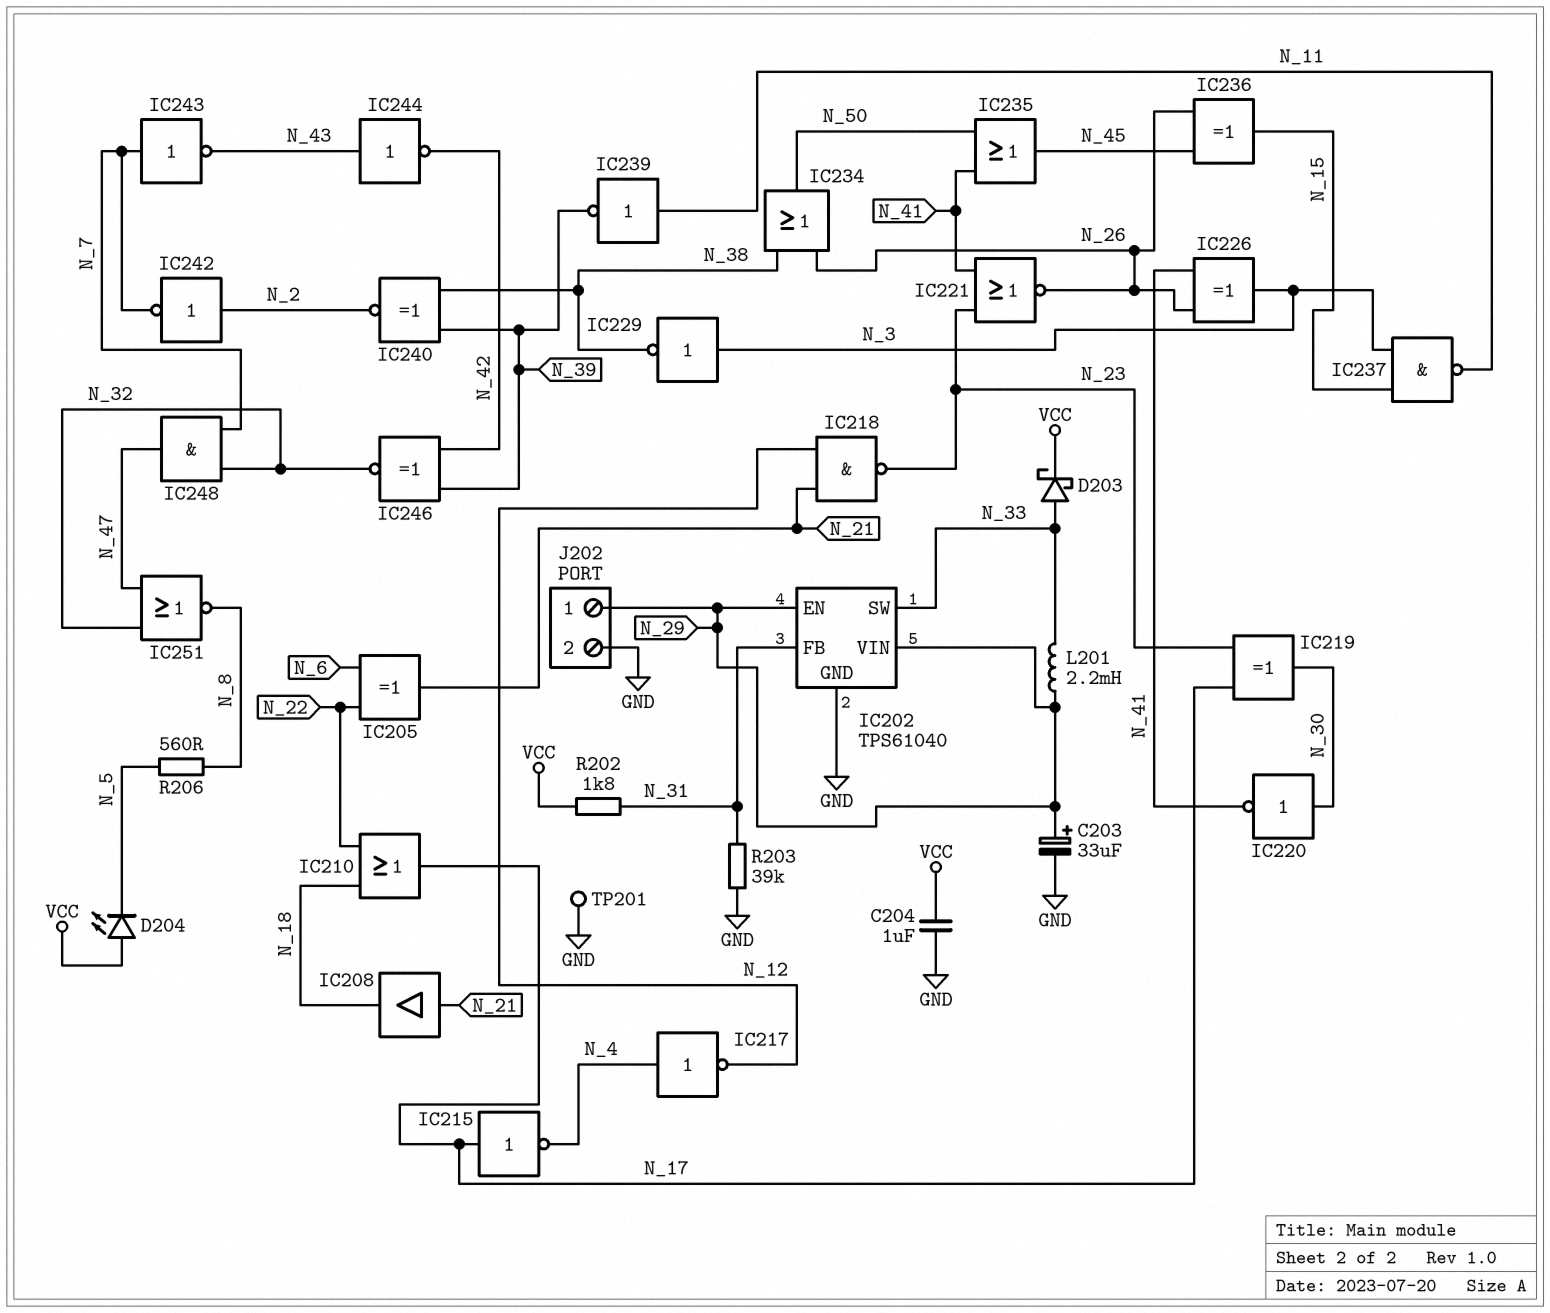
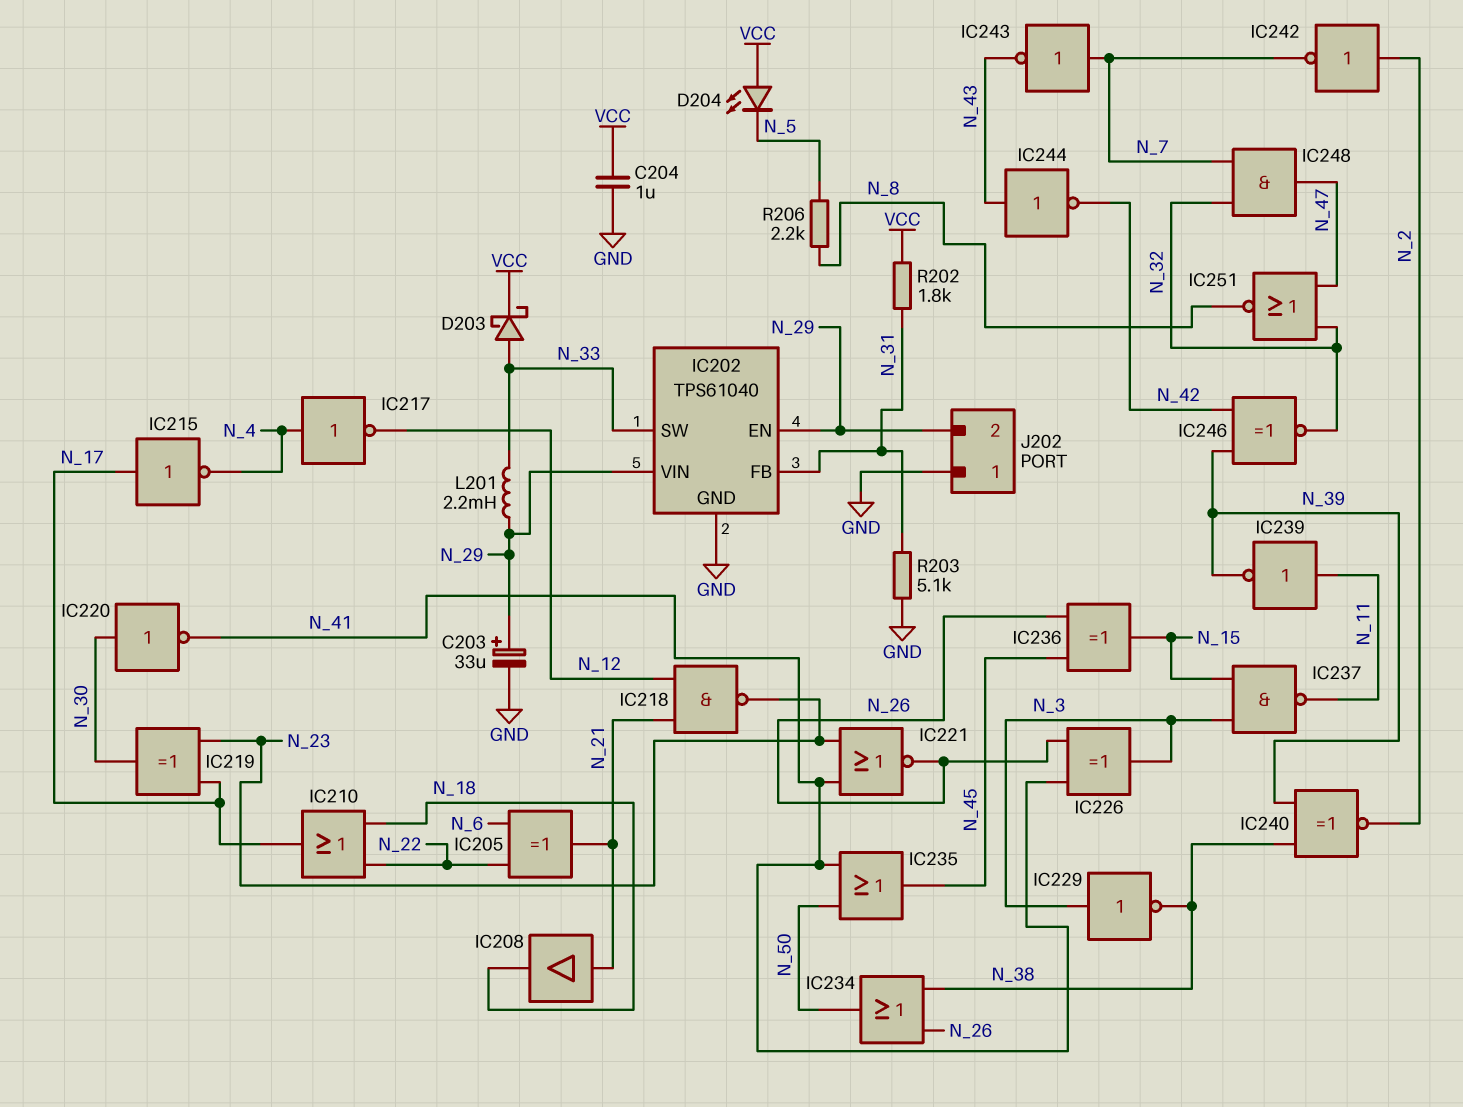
J202 pin 1: N_29 -> GND
J202 pin 2: GND -> N_29
R203: 39k (GND, N_31) -> 5.1k (GND, N_31)
R206: 560 (N_5, N_8) -> 2.2k (N_5, N_8)
TP201: test point (GND) -> none

